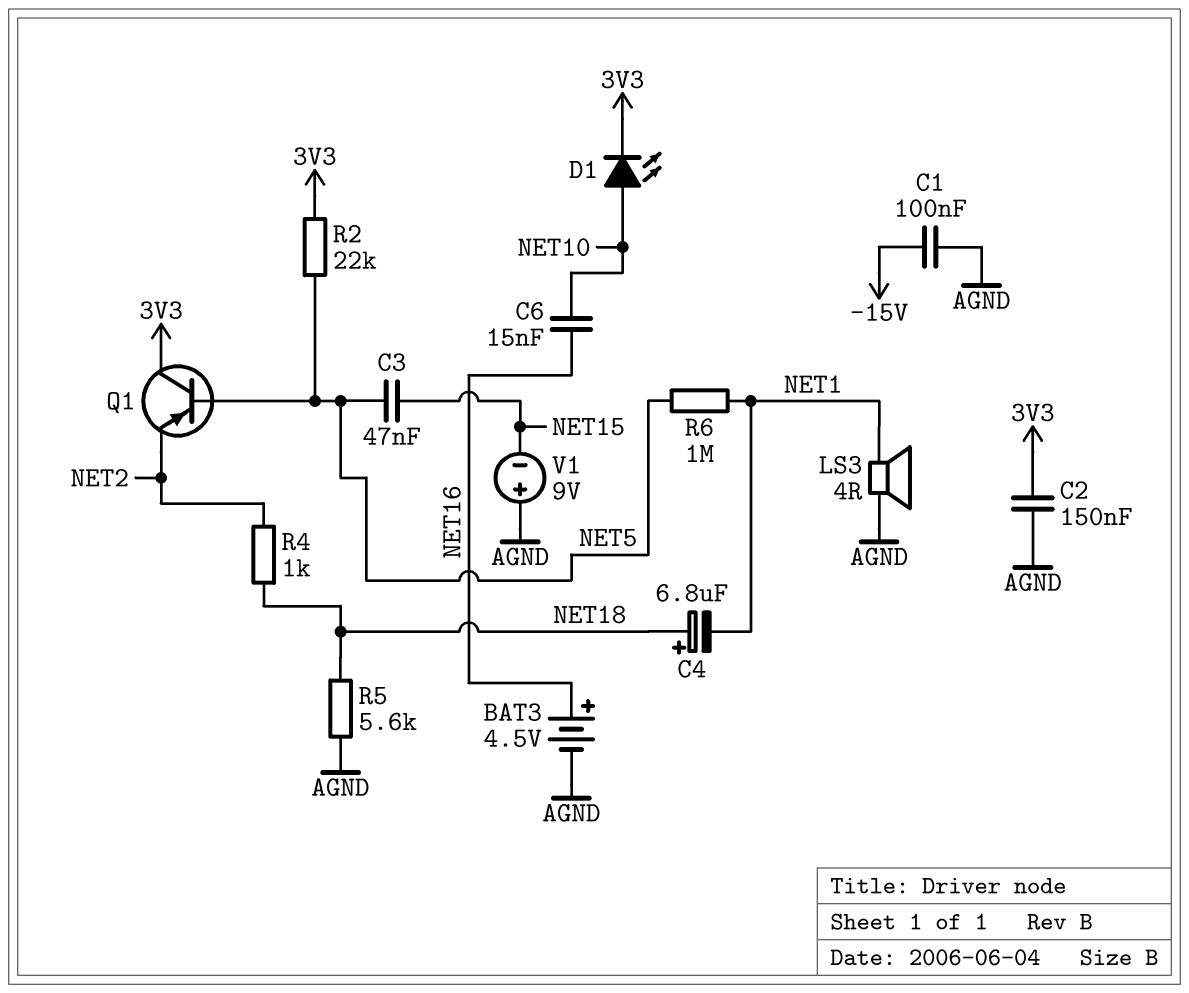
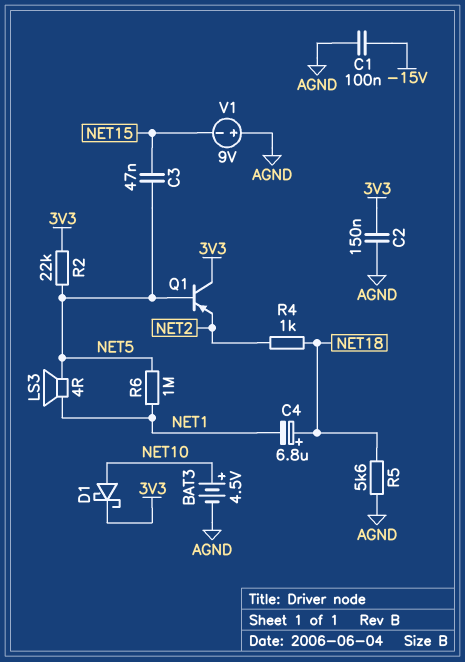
BAT3: 4.5V (plus NET16, minus AGND) -> 4.5V (plus NET10, minus AGND)
C6: 15nF (NET10, NET16) -> none
D1: LED (A NET10, K 3V3) -> schottky (A NET10, K 3V3)
LS3: speaker 4R (AGND, NET1) -> speaker 4R (NET1, NET5)

